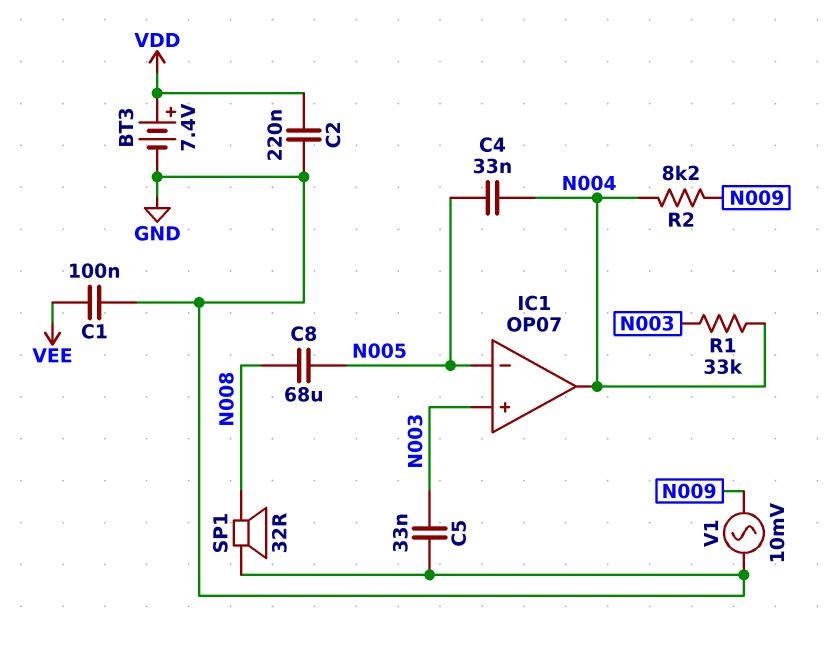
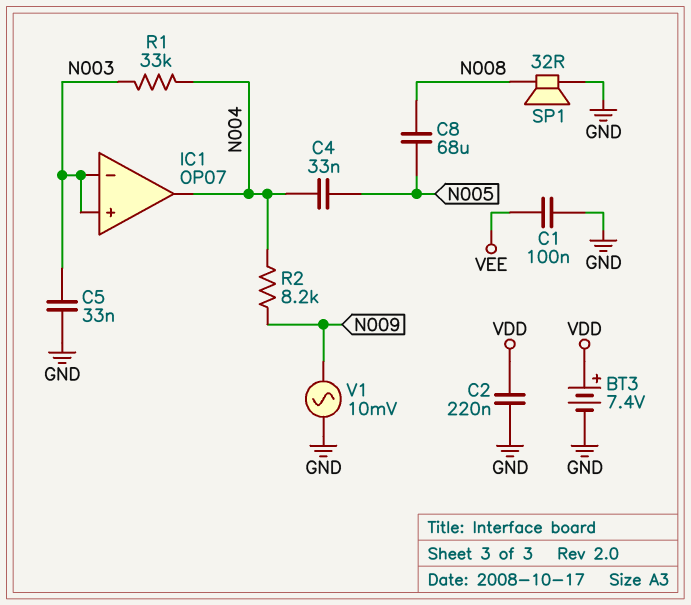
IC1 pin in-: N005 -> N003

